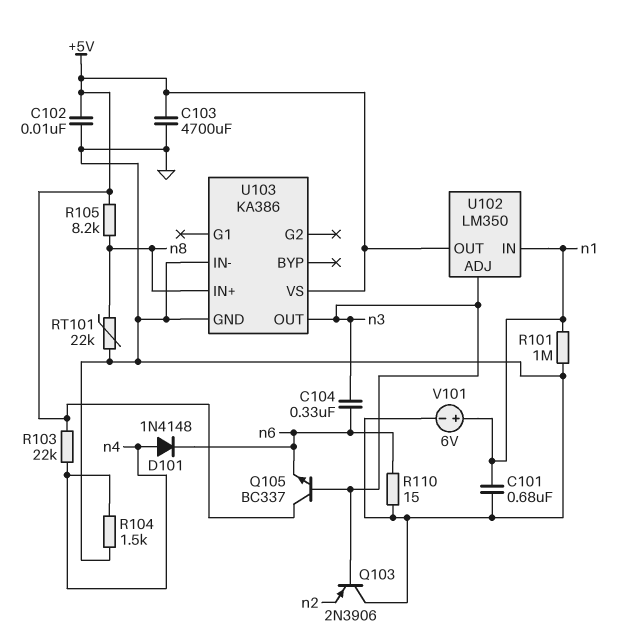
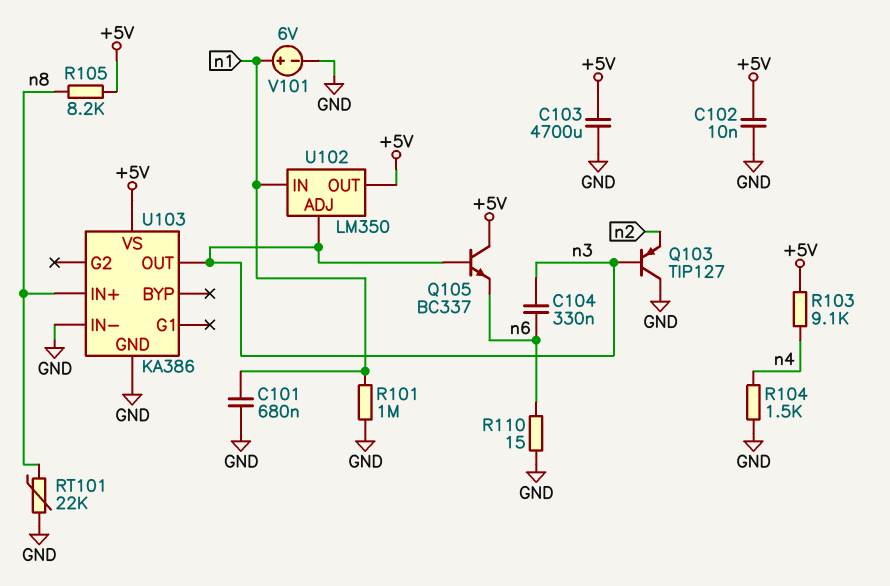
D101: diode 1N4148 (A n4, K n6) -> none
Q103: PNP 2N3906 (B n3, C GND, E n2) -> PNP TIP127 (B n3, C GND, E n2)
R103: 22k (+5V, n4) -> 9.1k (+5V, n4)

